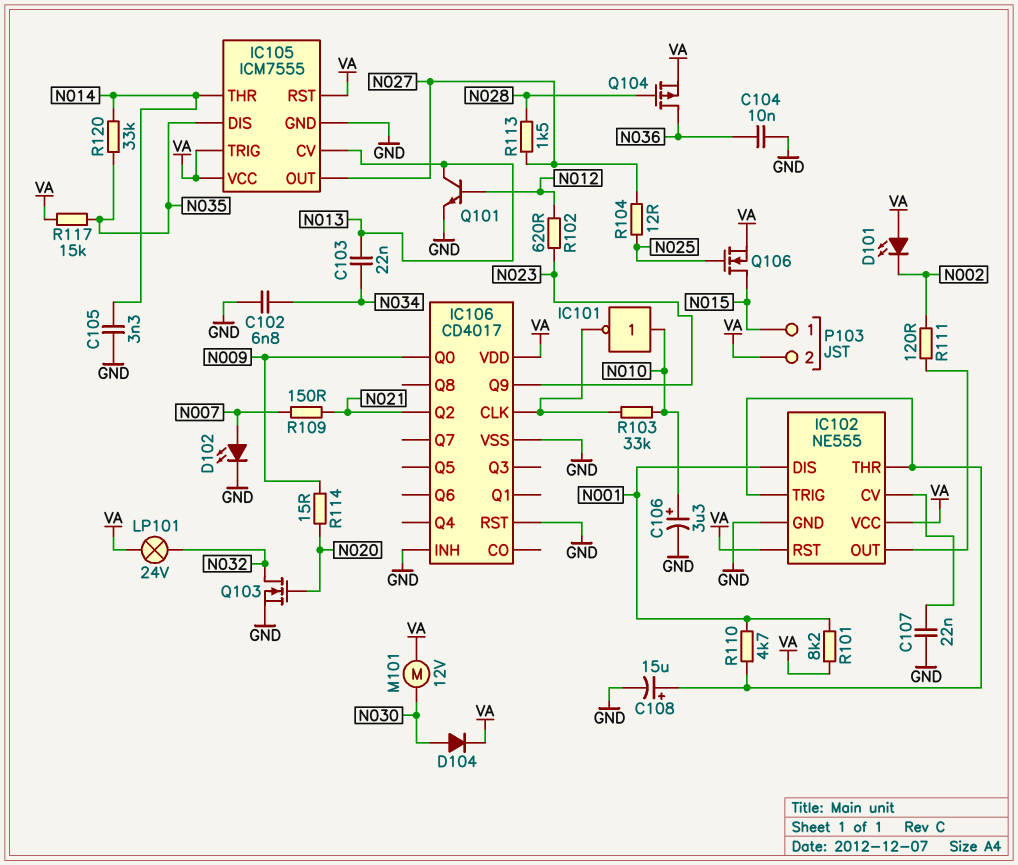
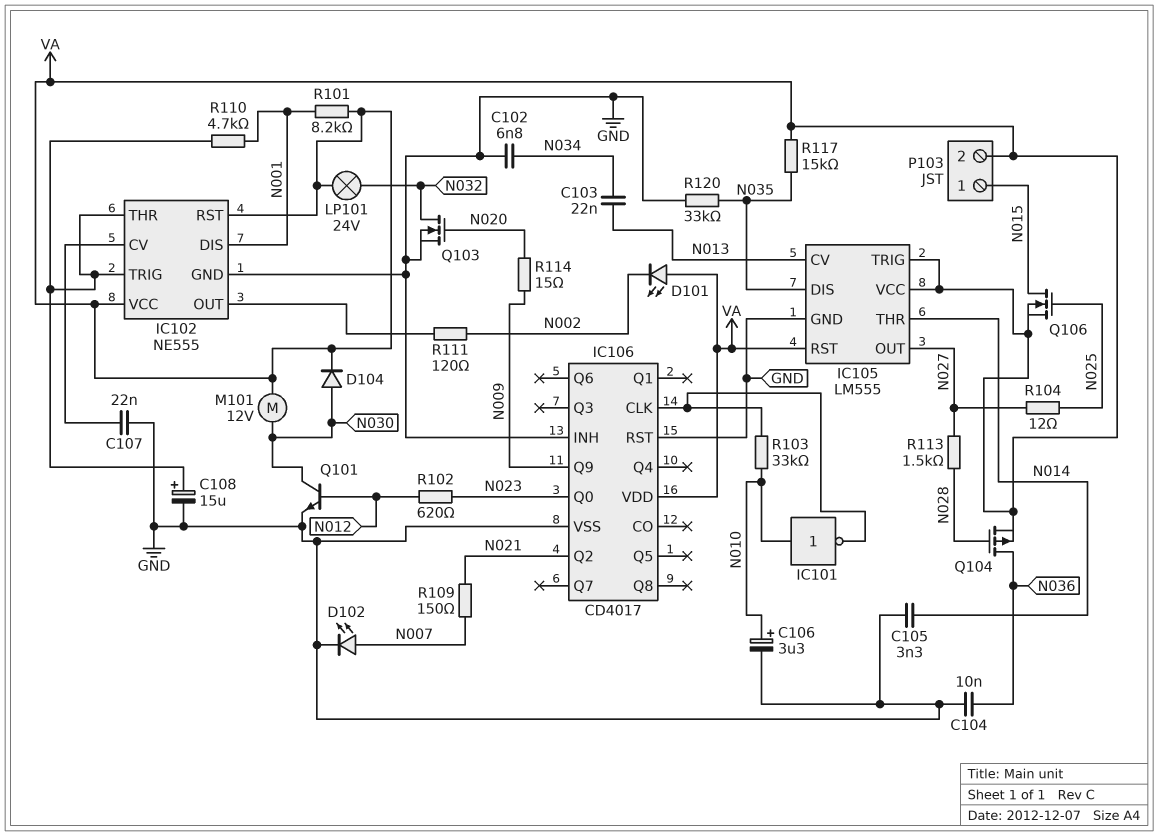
IC105: ICM7555 -> LM555
IC106 pin Q0: N009 -> N023
IC106 pin Q9: N023 -> N009
Q101: NPN (B N012, C N013, E GND) -> NPN (B N012, C N030, E GND)
R120: 33k (N014, N035) -> 33k (GND, N035)

